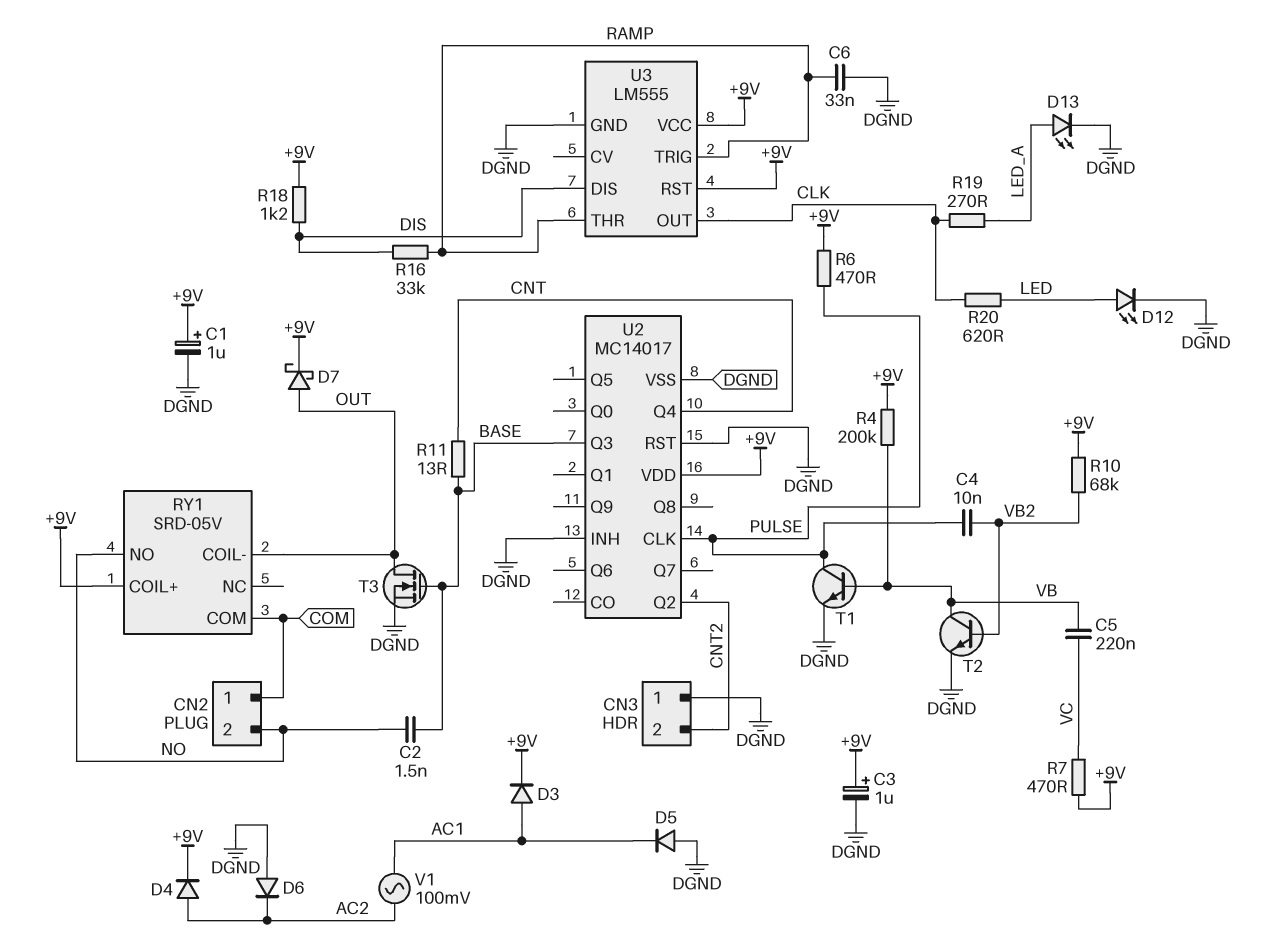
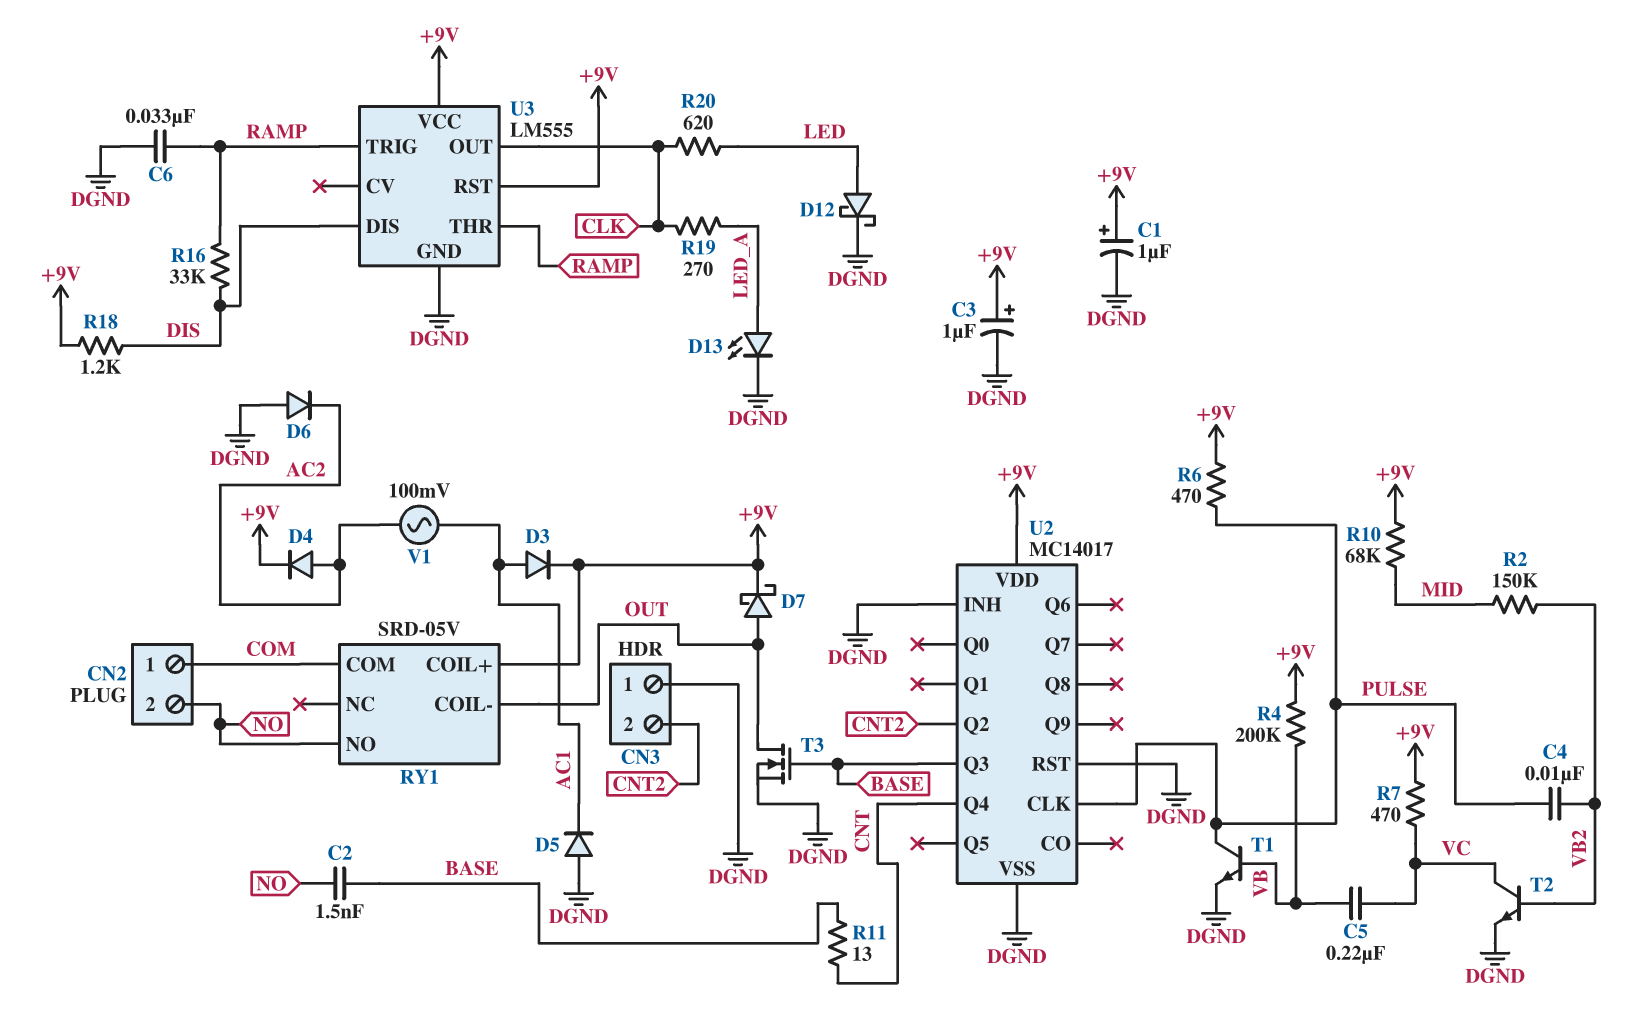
D12: LED (A LED, K DGND) -> schottky (A LED, K DGND)
R2: none -> 150k (MID, VB2)
R10: 68k (+9V, VB2) -> 68k (+9V, MID)
T2: NPN (B VB2, C VB, E DGND) -> NPN (B VB2, C VC, E DGND)

